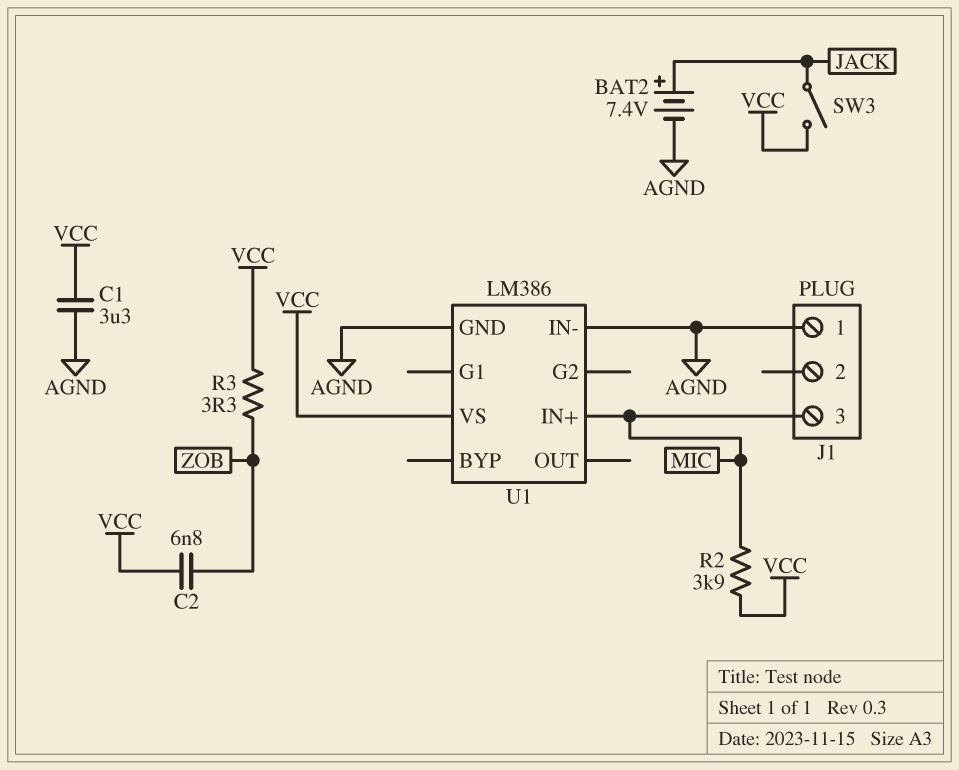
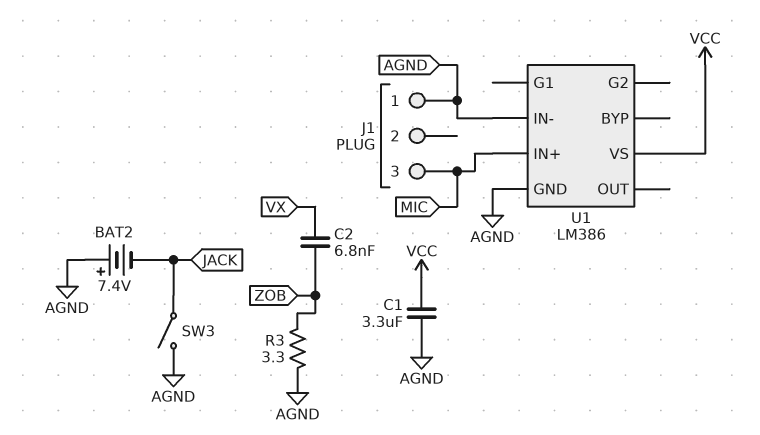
BAT2: 7.4V (plus JACK, minus AGND) -> 7.4V (plus AGND, minus JACK)
C2: 6.8nF (VCC, ZOB) -> 6.8nF (VX, ZOB)
R2: 3.9k (MIC, VCC) -> none
R3: 3.3 (VCC, ZOB) -> 3.3 (AGND, ZOB)
SW3: switch (JACK, VCC) -> switch (AGND, JACK)

